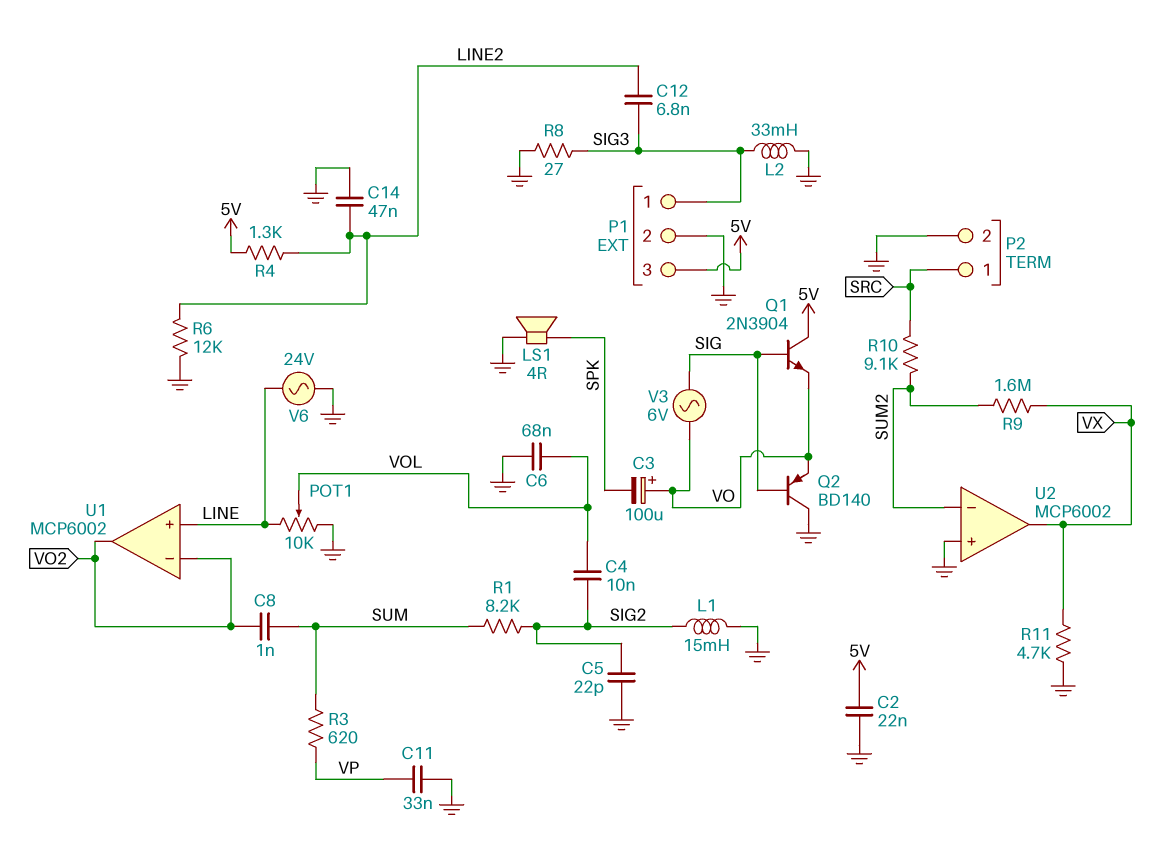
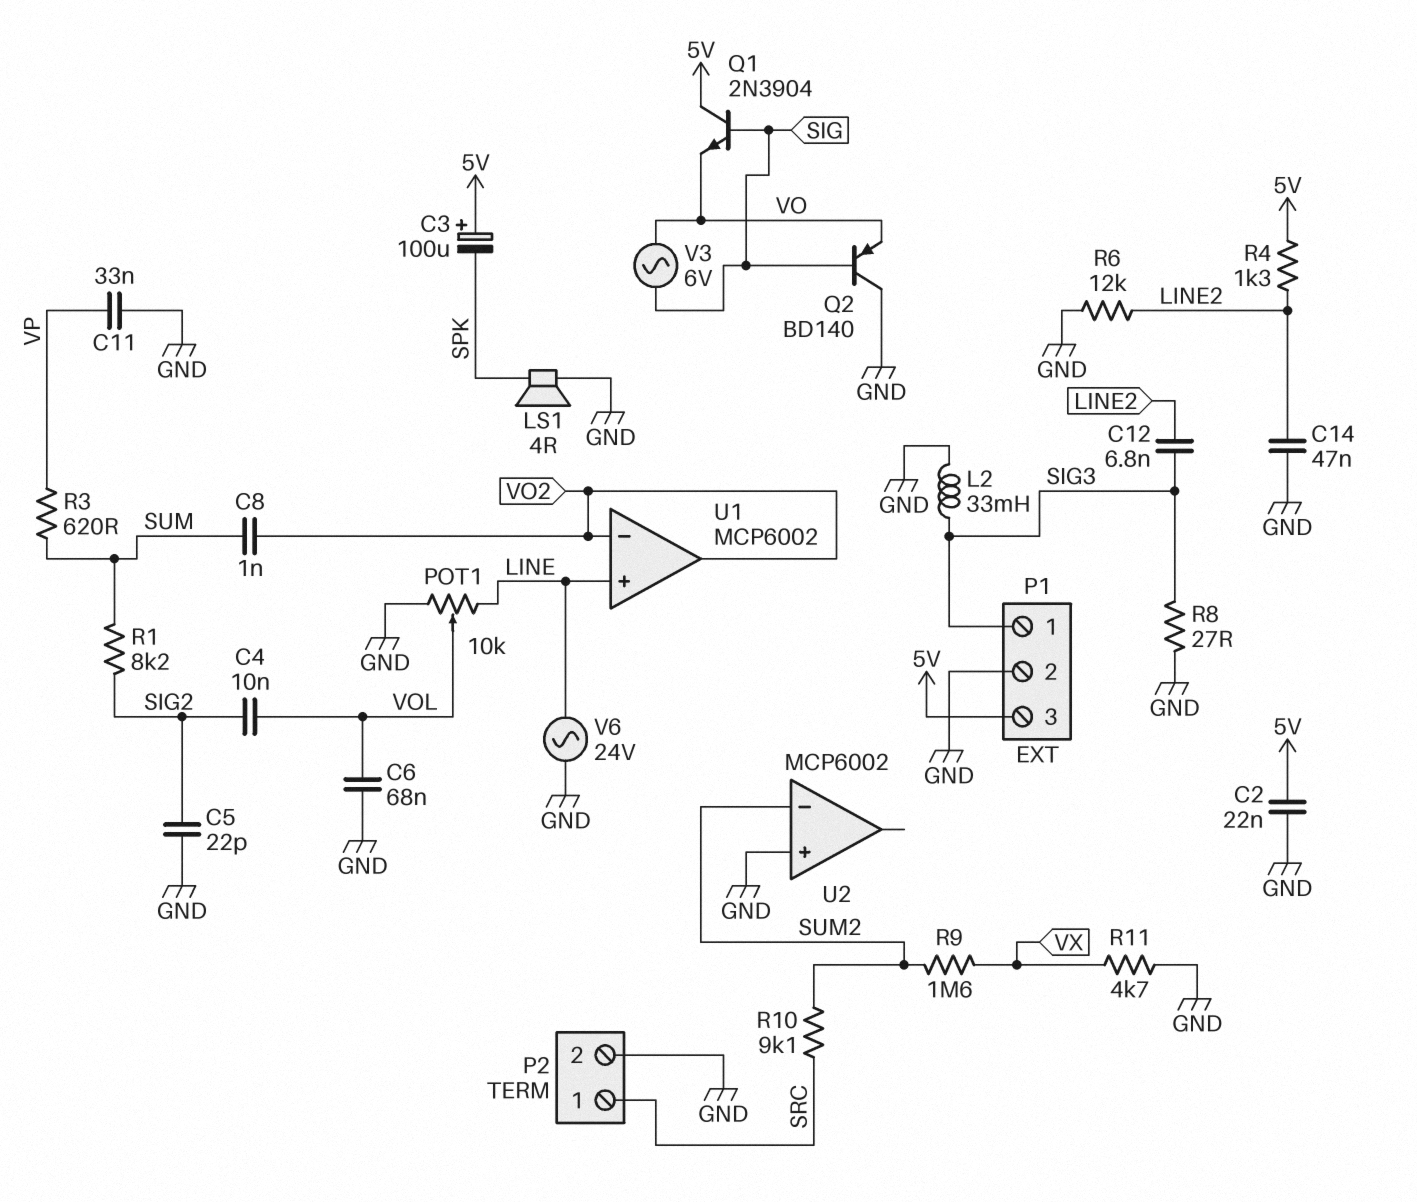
C3: 100uF (plus VO, minus SPK) -> 100uF (plus 5V, minus SPK)
L1: 15mH (GND, SIG2) -> none
U2 pin out: VX -> none

